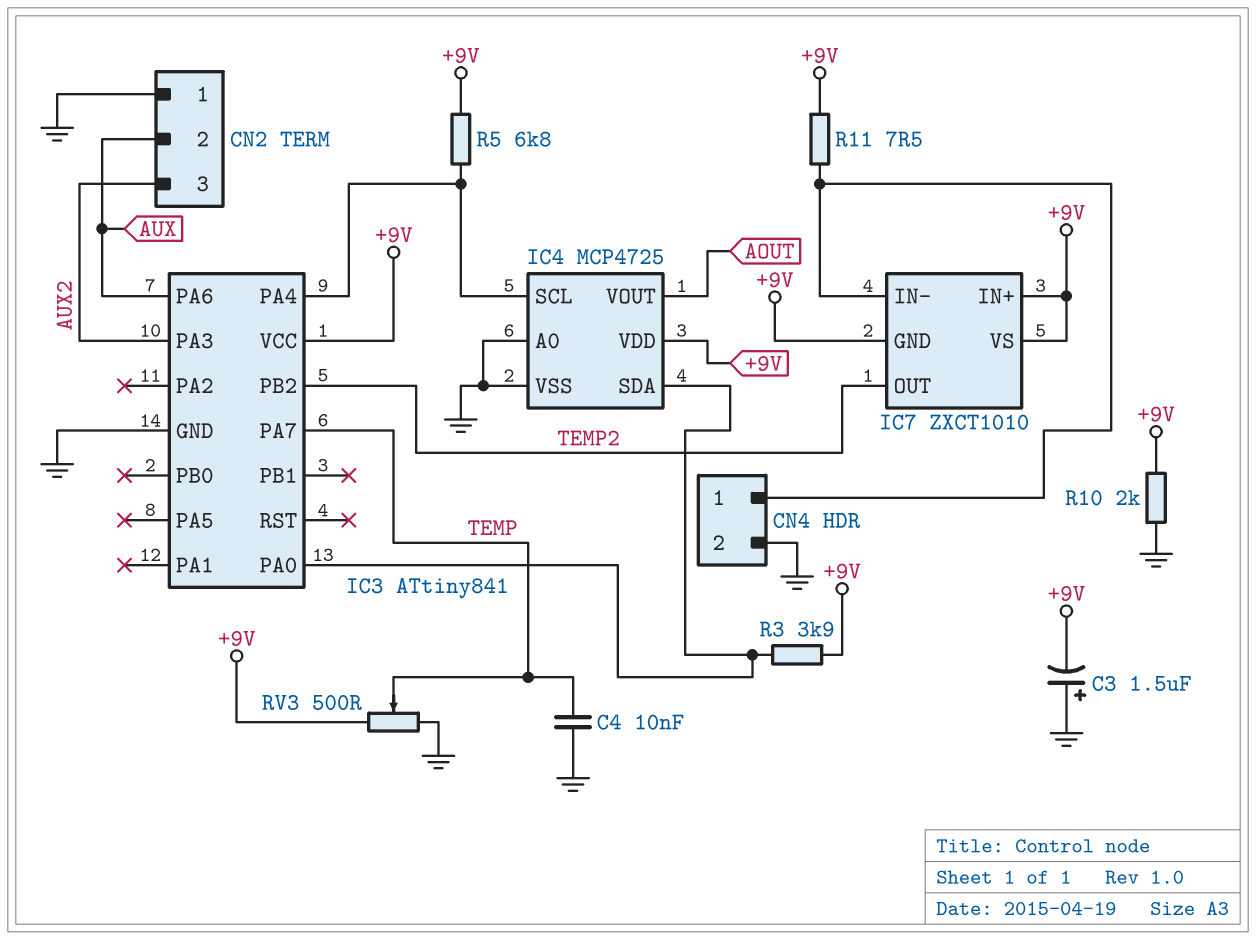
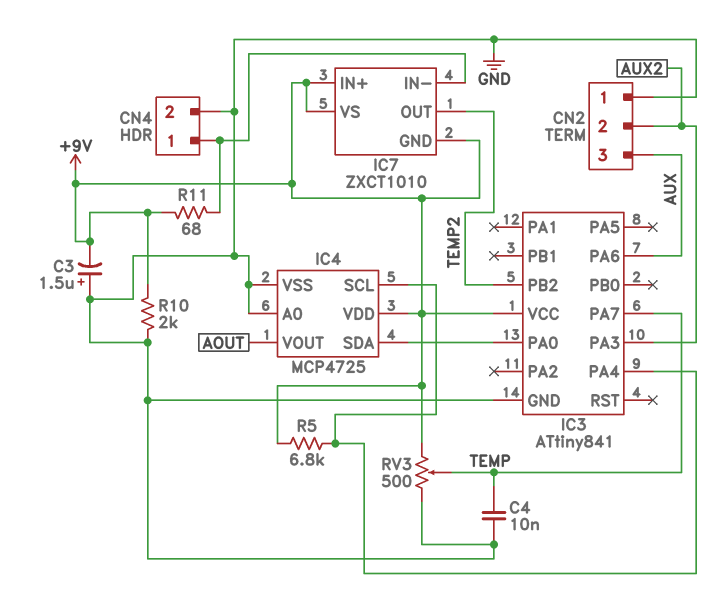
CN2 pin 2: AUX -> AUX2
CN2 pin 3: AUX2 -> AUX
R3: 3.9k (+9V, IC3/PA0) -> none
R11: 7.5 (+9V, CN4/1) -> 68 (+9V, CN4/1)

